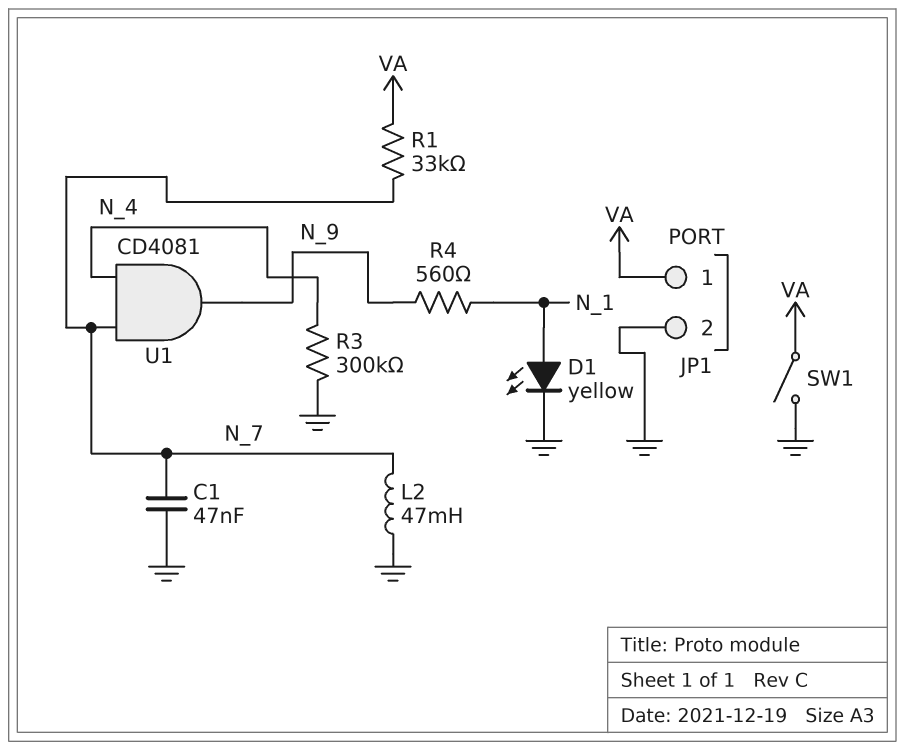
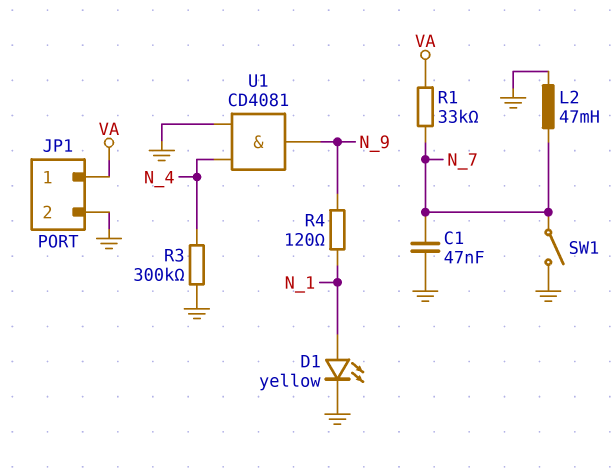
R4: 560 (N_1, N_9) -> 120 (N_1, N_9)
SW1: switch (GND, VA) -> switch (GND, N_7)
U1: AND CD4081 (in N_4, in N_7, out N_9) -> AND CD4081 (in GND, in N_4, out N_9)

